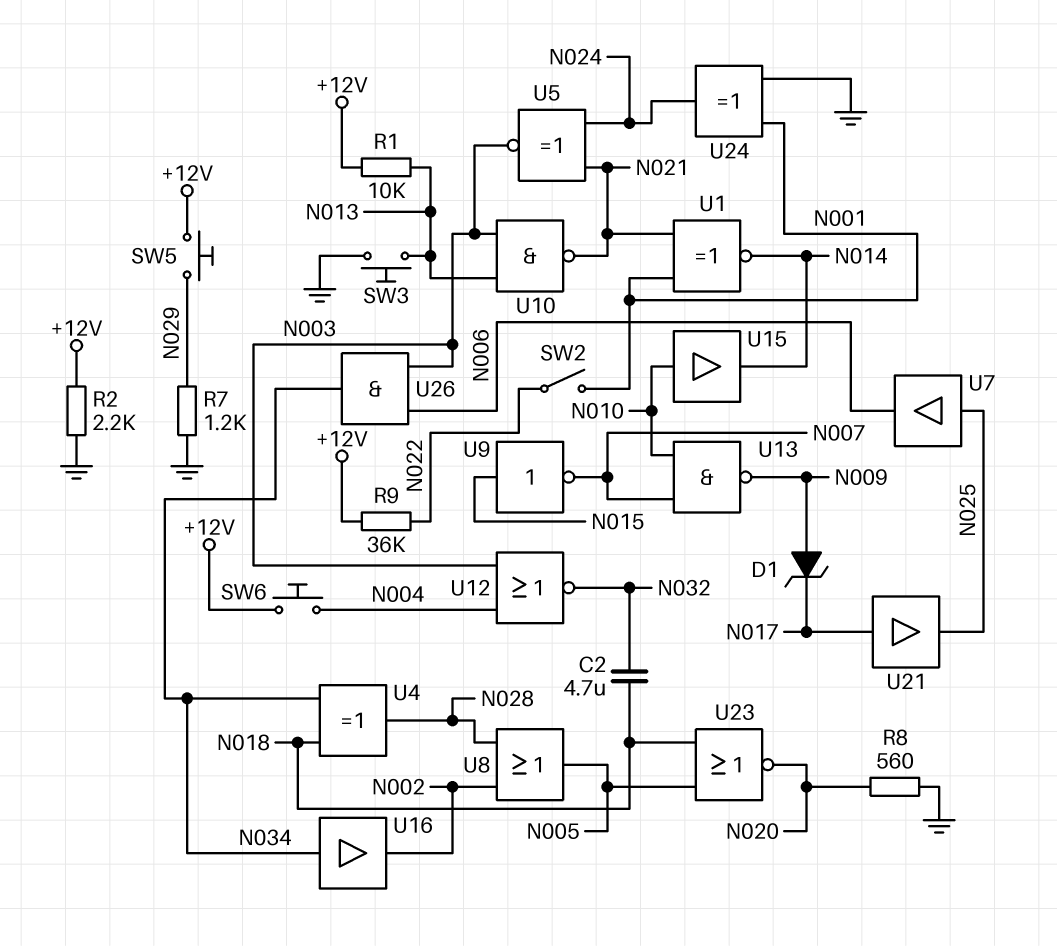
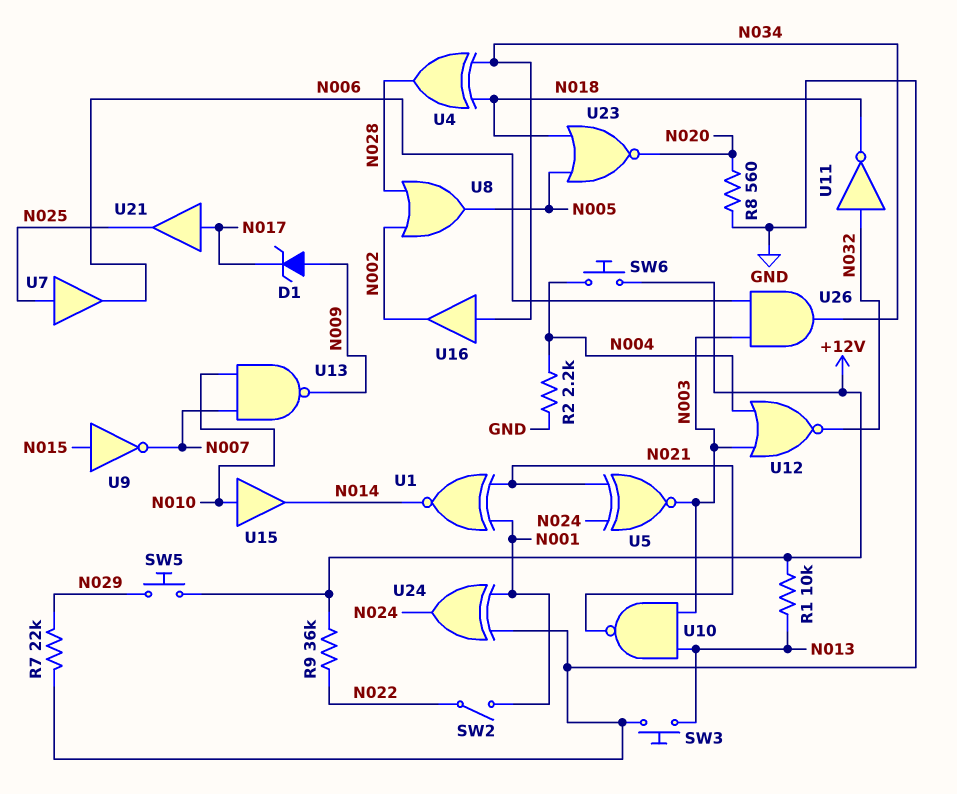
C2: 4.7uF (N018, N032) -> none
R2: 2.2k (+12V, GND) -> 2.2k (GND, N004)
R7: 1.2k (GND, N029) -> 22k (GND, N029)
U11: none -> NOT (in N032, out N018)

